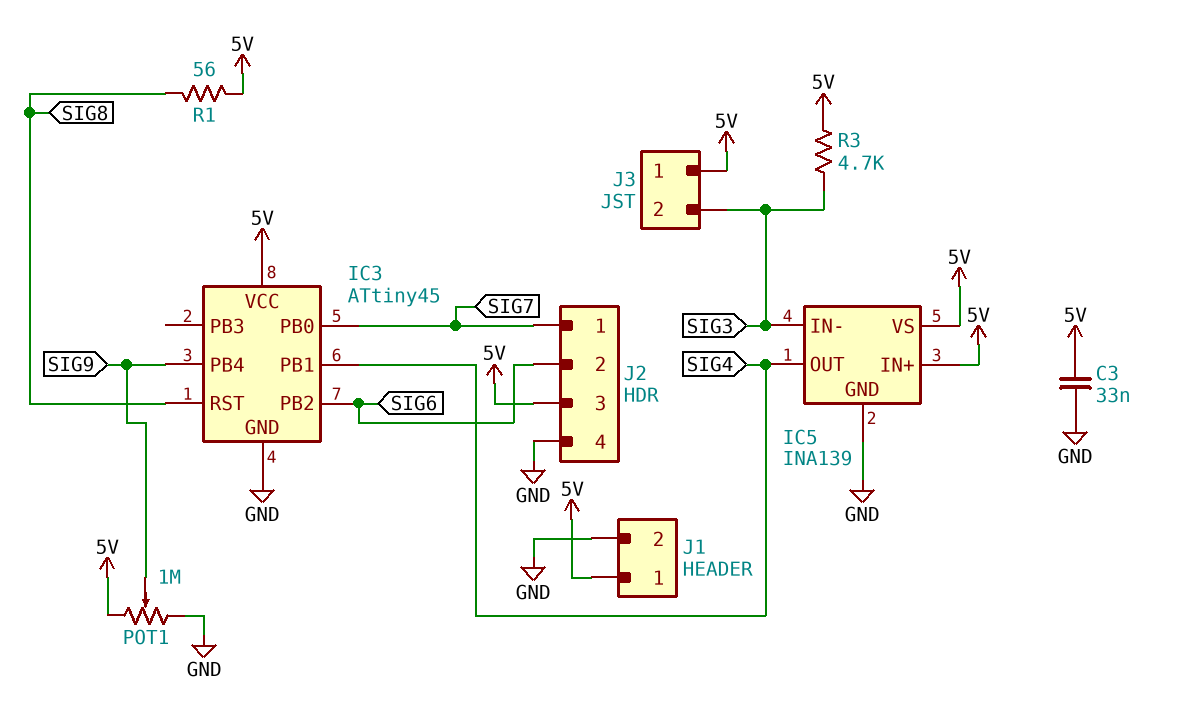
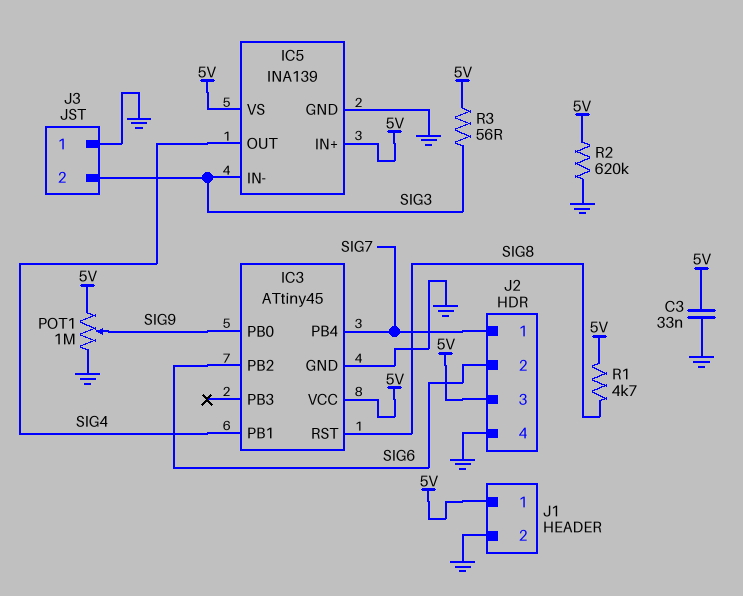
IC3 pin PB0: SIG7 -> SIG9
IC3 pin PB4: SIG9 -> SIG7
J3 pin 1: 5V -> GND
R1: 56 (5V, SIG8) -> 4.7k (5V, SIG8)
R2: none -> 620k (5V, GND)
R3: 4.7k (5V, SIG3) -> 56 (5V, SIG3)

